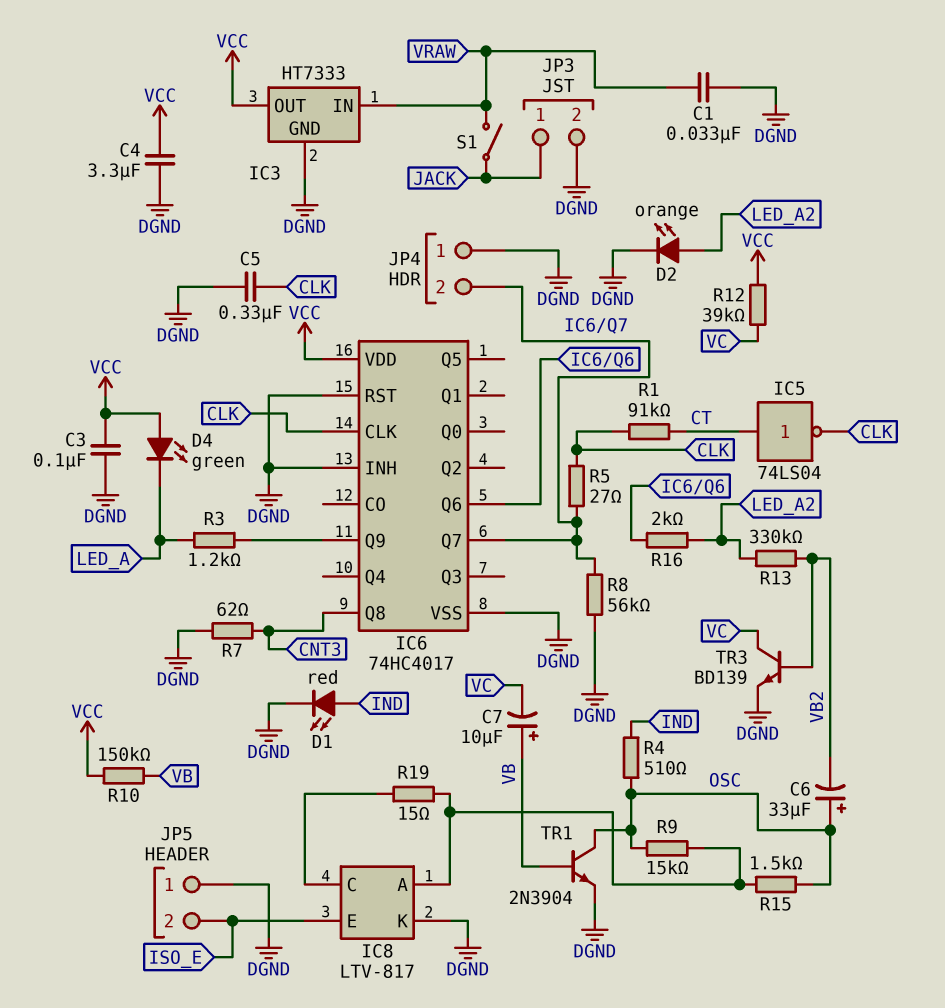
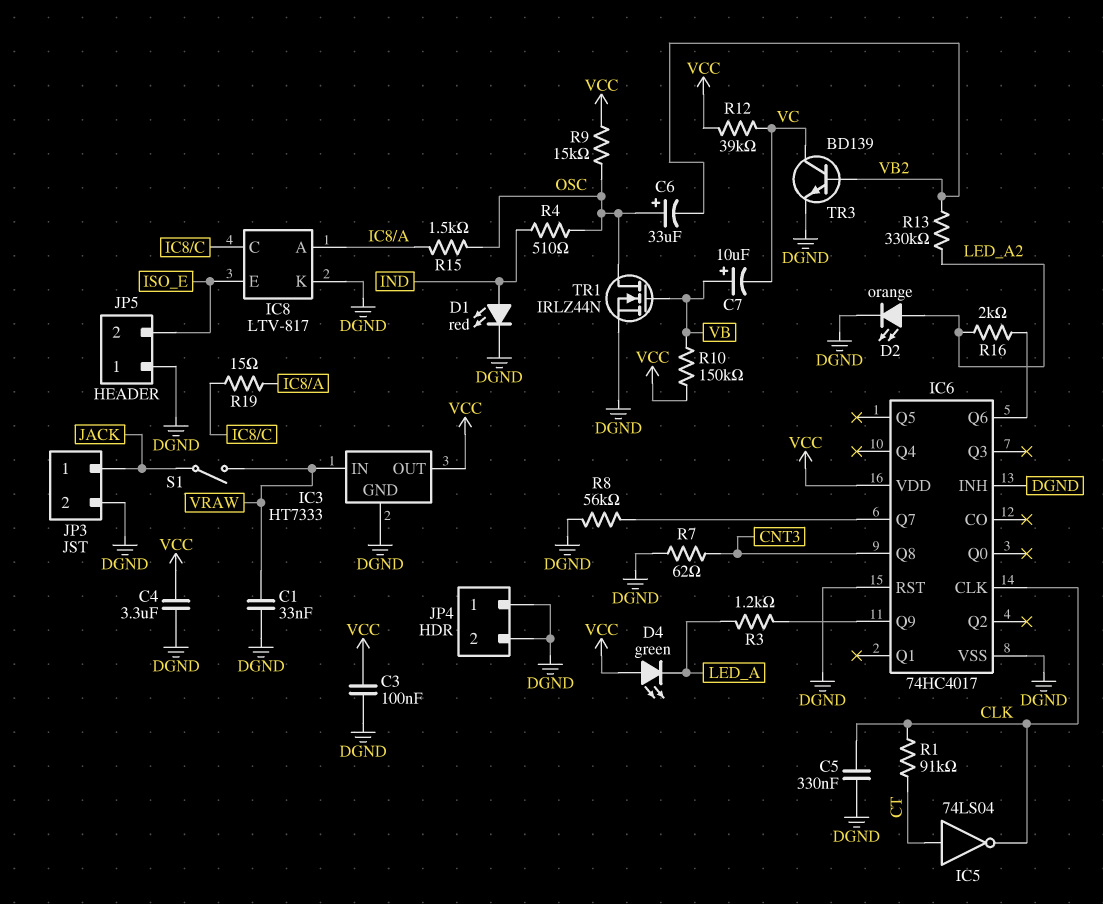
JP4 pin 2: IC6/Q7 -> DGND
R5: 27 (CLK, IC6/Q7) -> none
R9: 15k (IC8/A, OSC) -> 15k (OSC, VCC)
TR1: NPN 2N3904 (B VB, C OSC, E DGND) -> NMOS IRLZ44N (G VB, D OSC, S DGND)

